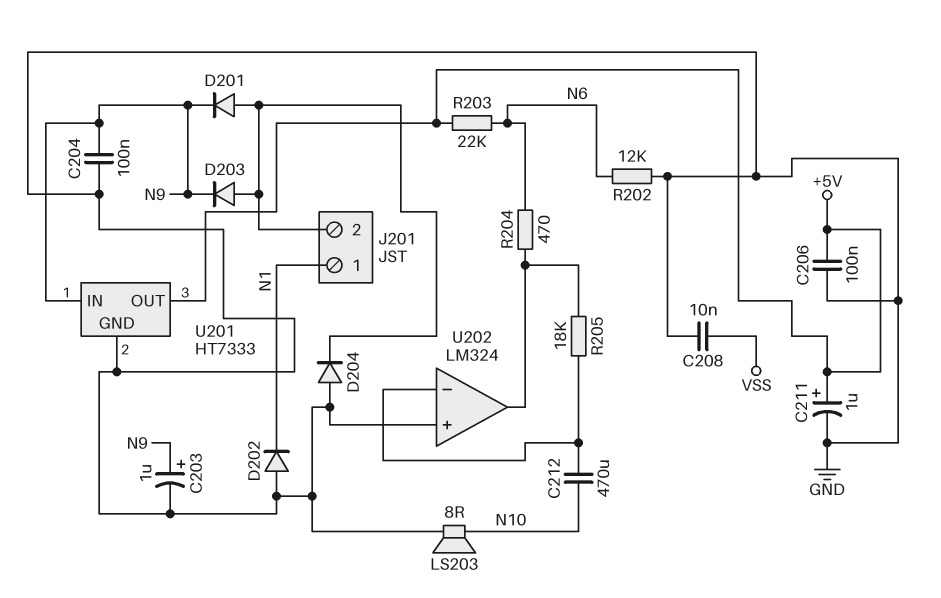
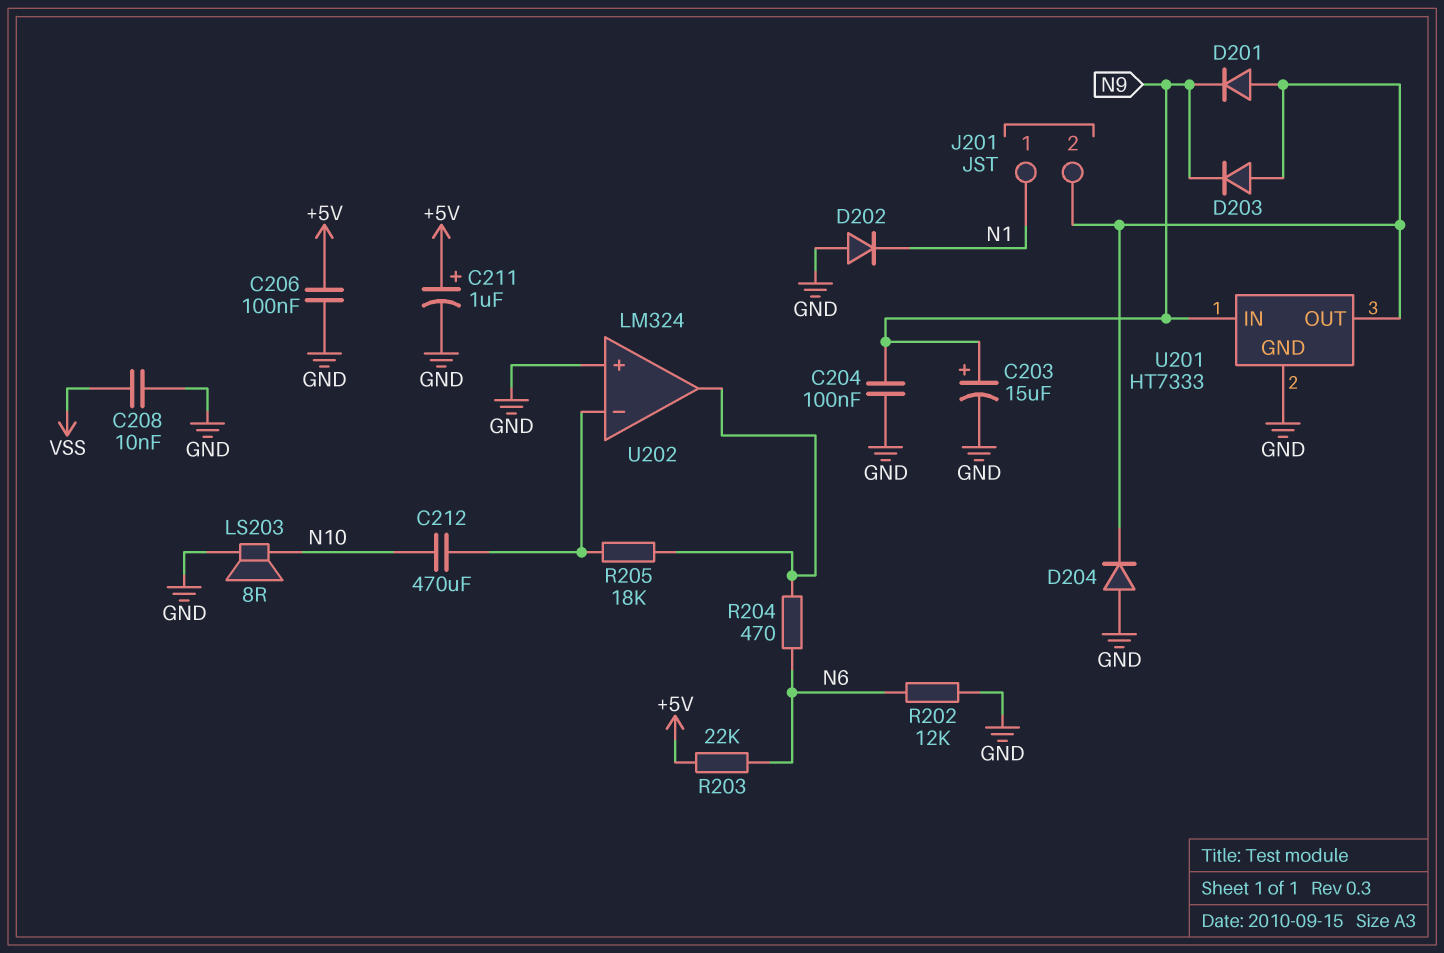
C203: 1uF (plus N9, minus GND) -> 15uF (plus N9, minus GND)
U201 pin OUT: +5V -> J201/2

